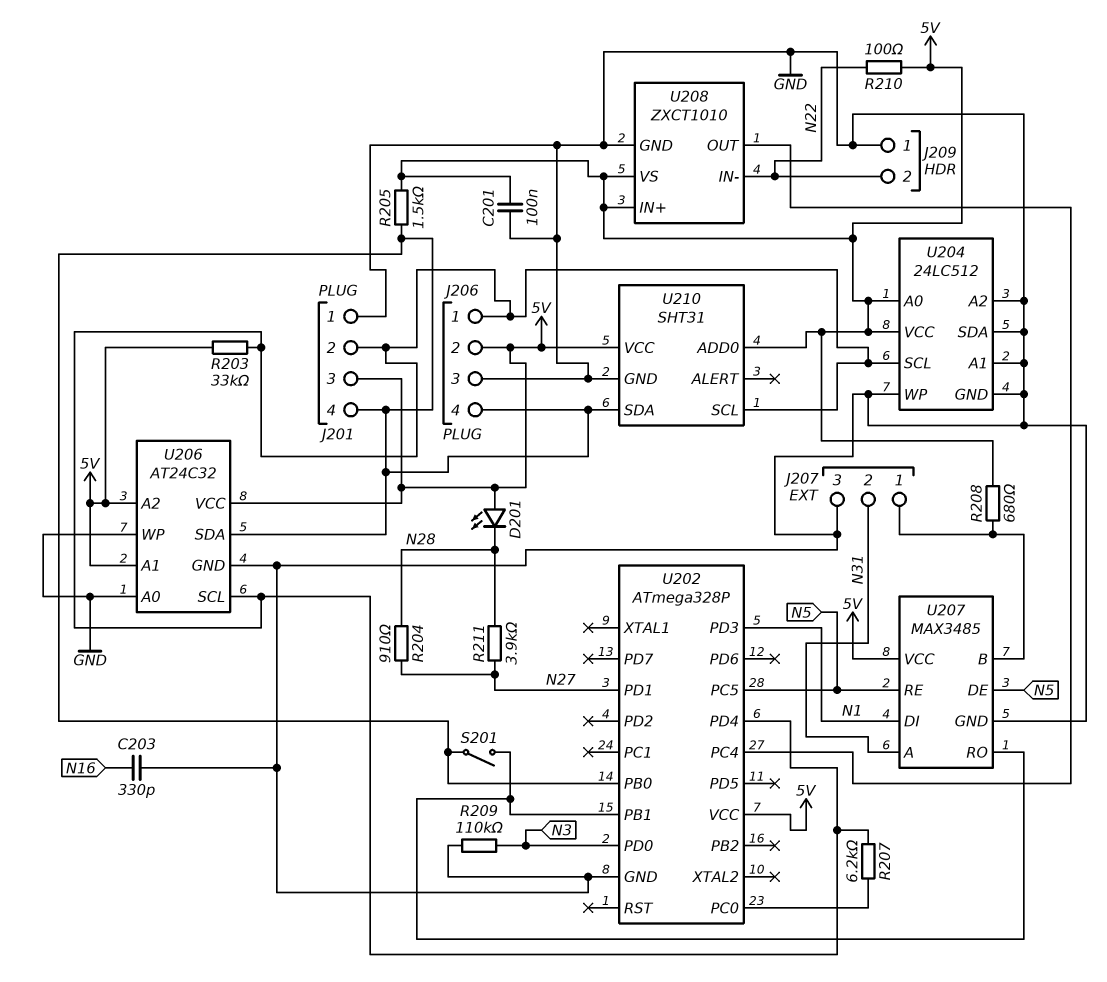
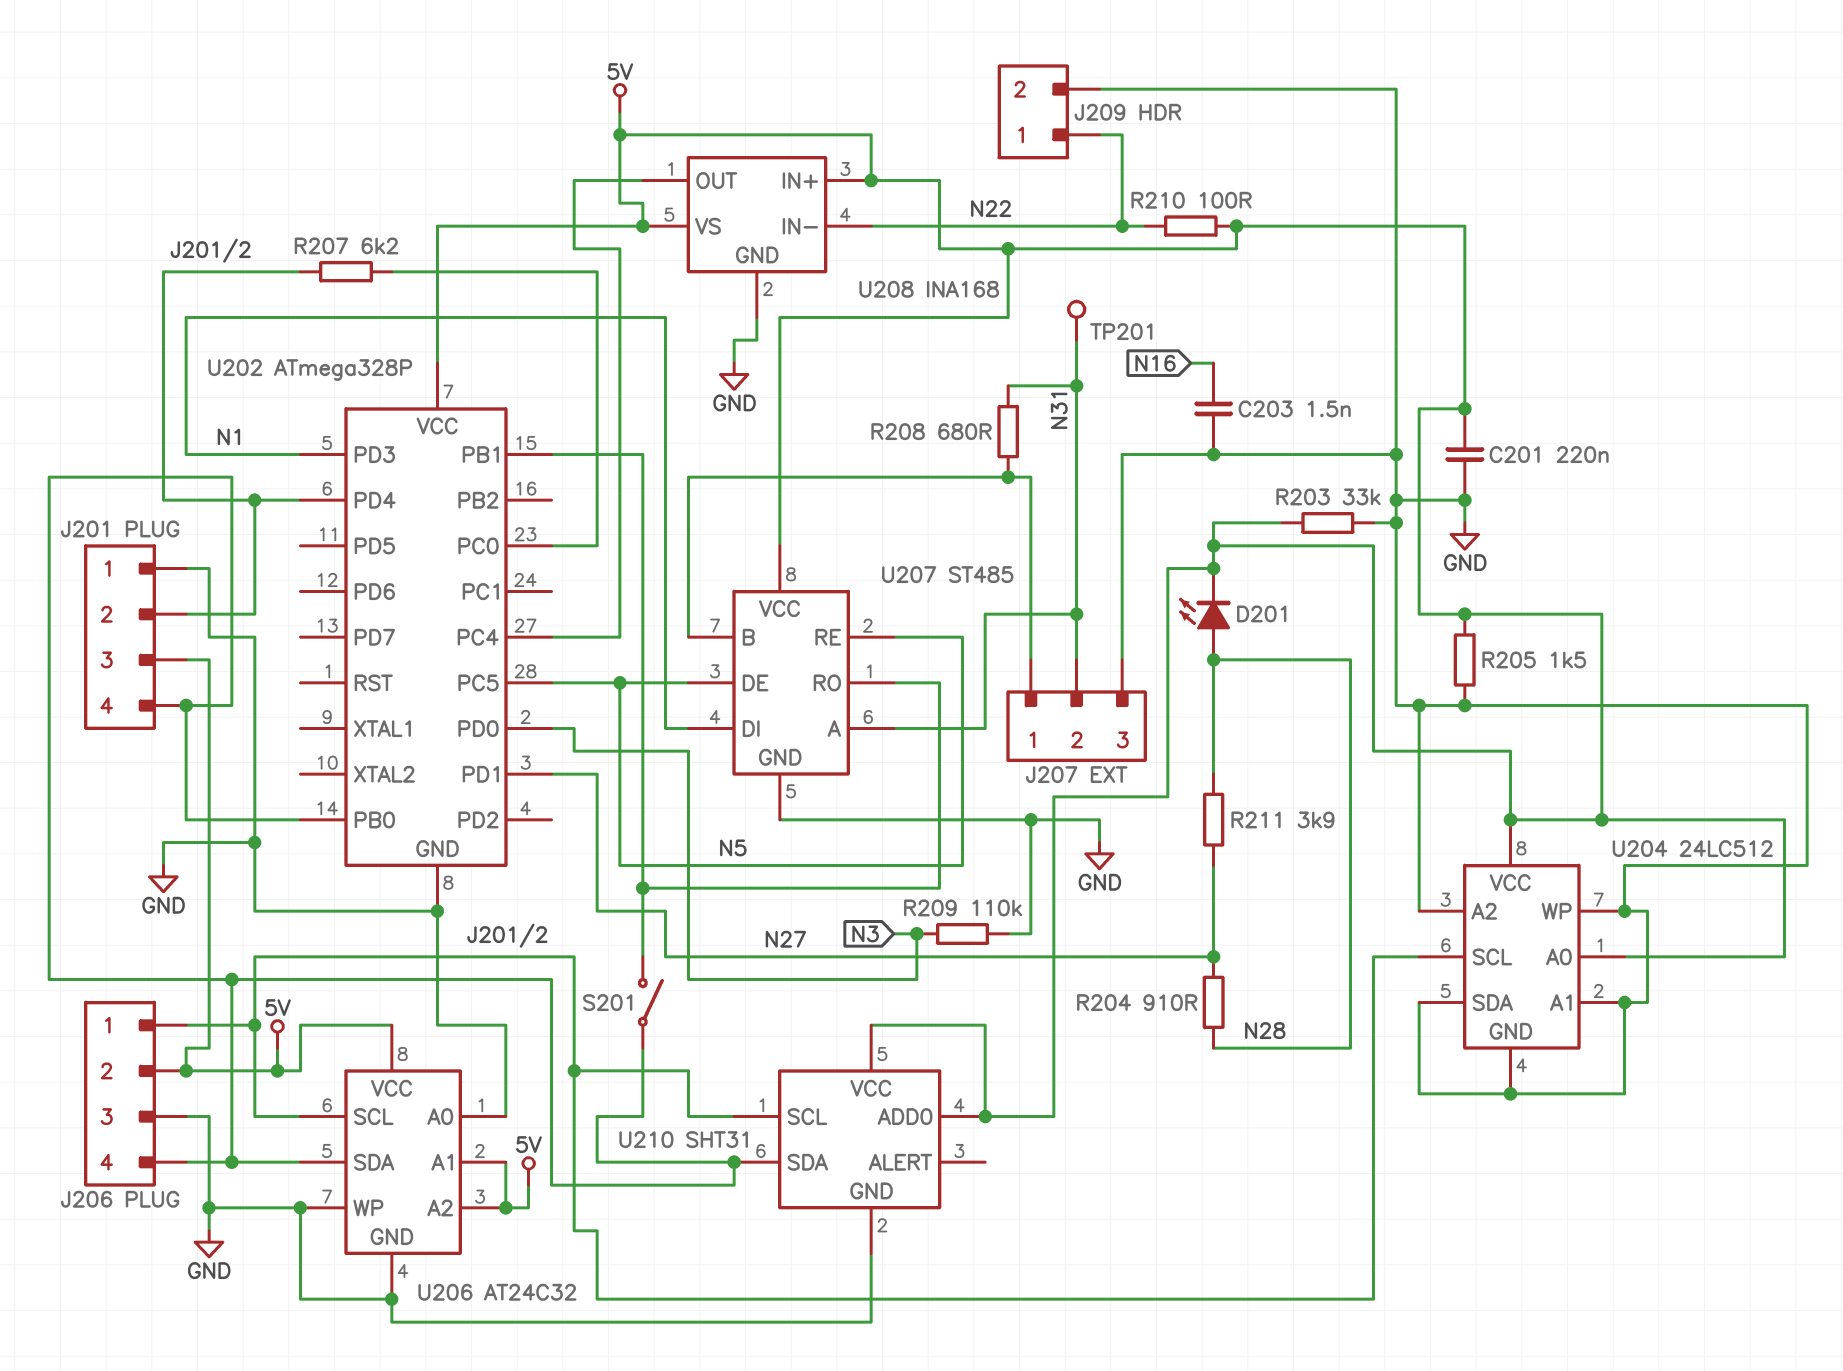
C201: 100nF (5V, GND) -> 220nF (5V, GND)
C203: 330pF (GND, N16) -> 1.5nF (GND, N16)
D201: LED (A 5V, K N28) -> LED (A N28, K 5V)
J209 pin 1: GND -> N22
J209 pin 2: N22 -> GND
R203: 33k (5V, J201/2) -> 33k (5V, GND)
R205: 1.5k (5V, J201/4) -> 1.5k (5V, GND)
R208: 680 (5V, J207/1) -> 680 (J207/1, N31)
TP201: none -> test point (N31)
U207: MAX3485 -> ST485
U208: ZXCT1010 -> INA168

